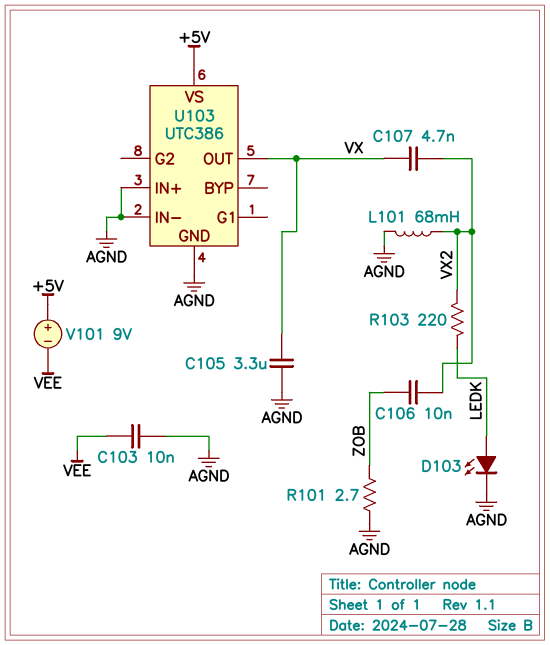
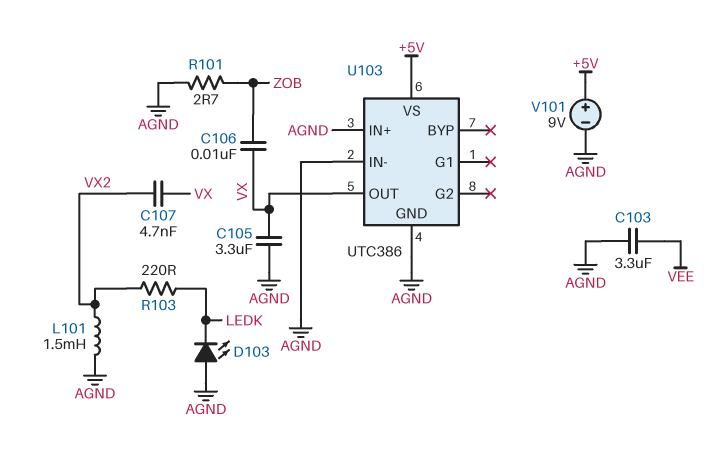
C103: 10nF (AGND, VEE) -> 3.3uF (AGND, VEE)
C106: 10nF (VX2, ZOB) -> 10nF (VX, ZOB)
D103: LED (A LEDK, K AGND) -> LED (A AGND, K LEDK)
L101: 68mH (AGND, VX2) -> 1.5mH (AGND, VX2)
V101: 9V (plus +5V, minus VEE) -> 9V (plus +5V, minus AGND)

